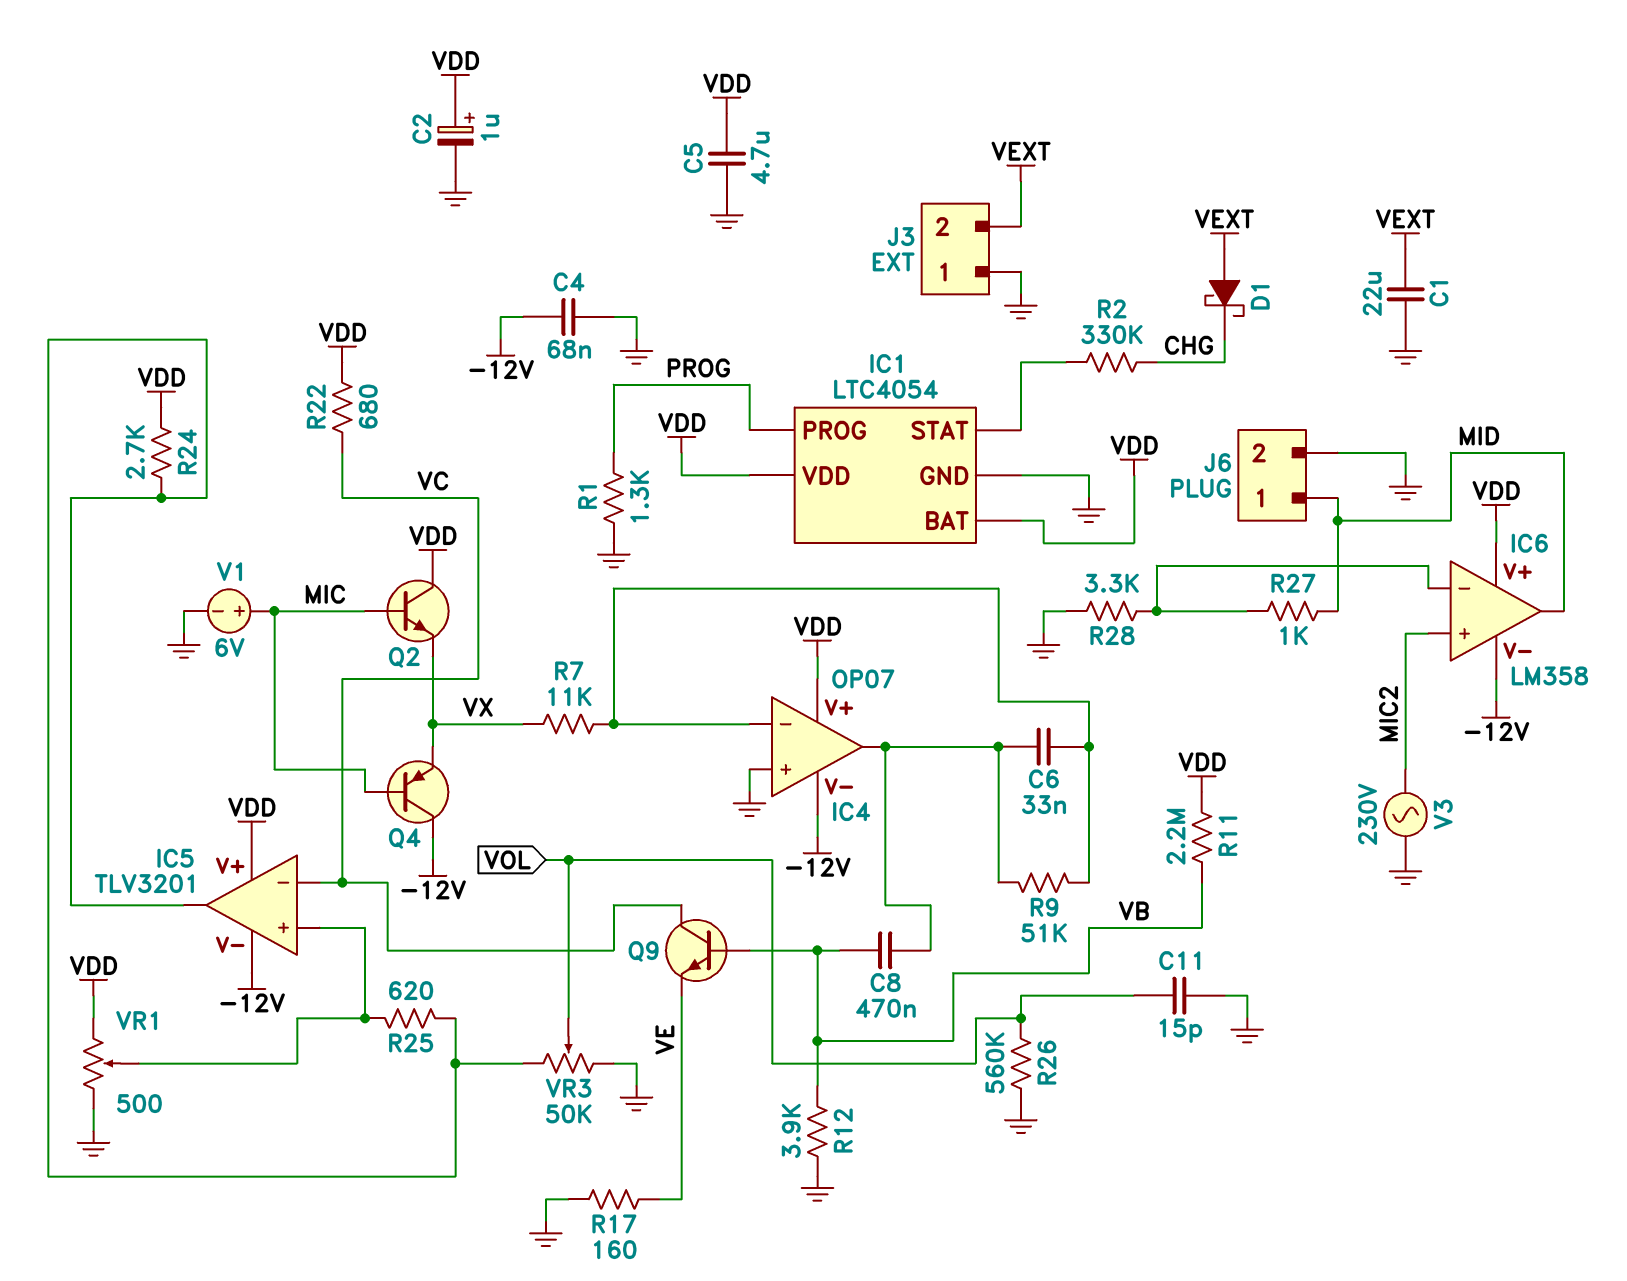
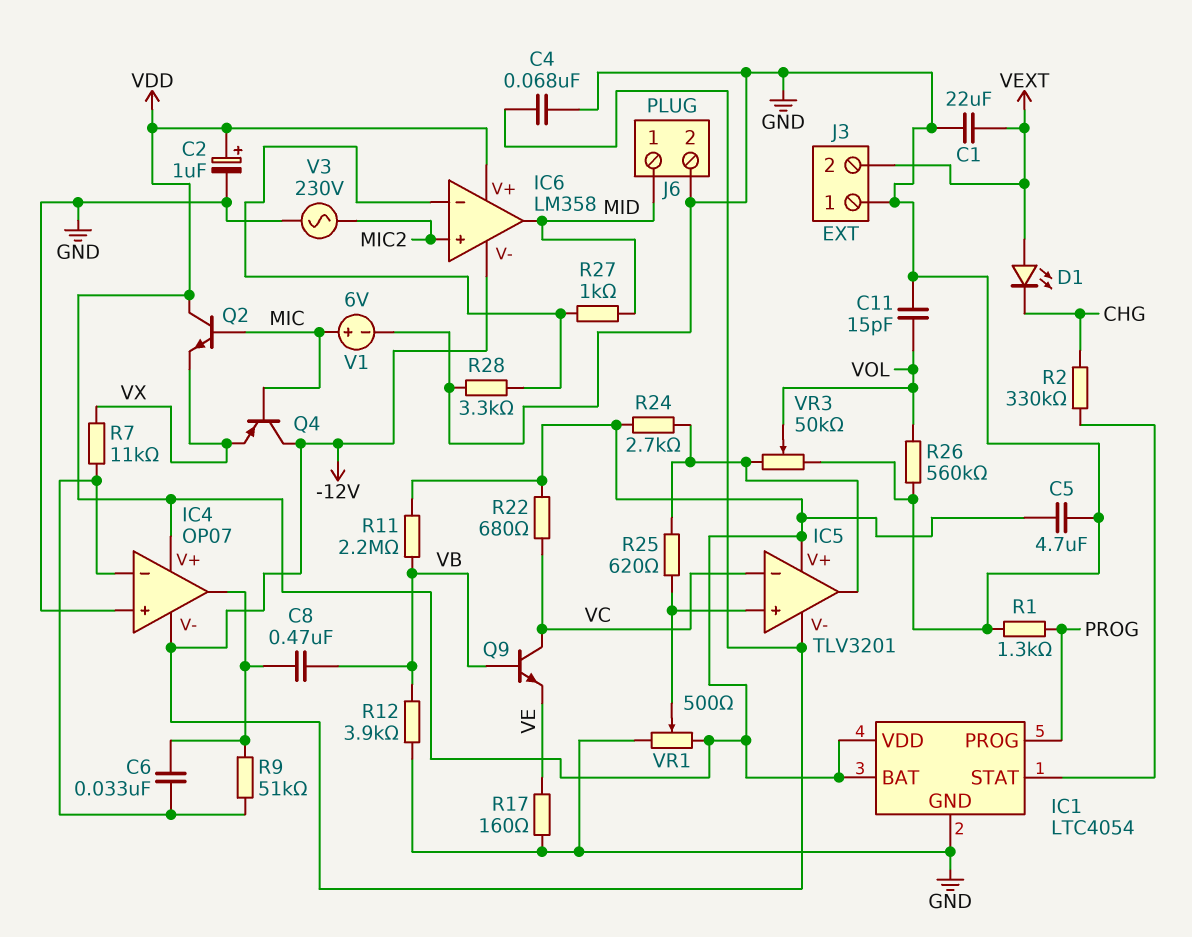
D1: schottky (A VEXT, K CHG) -> LED (A VEXT, K CHG)

